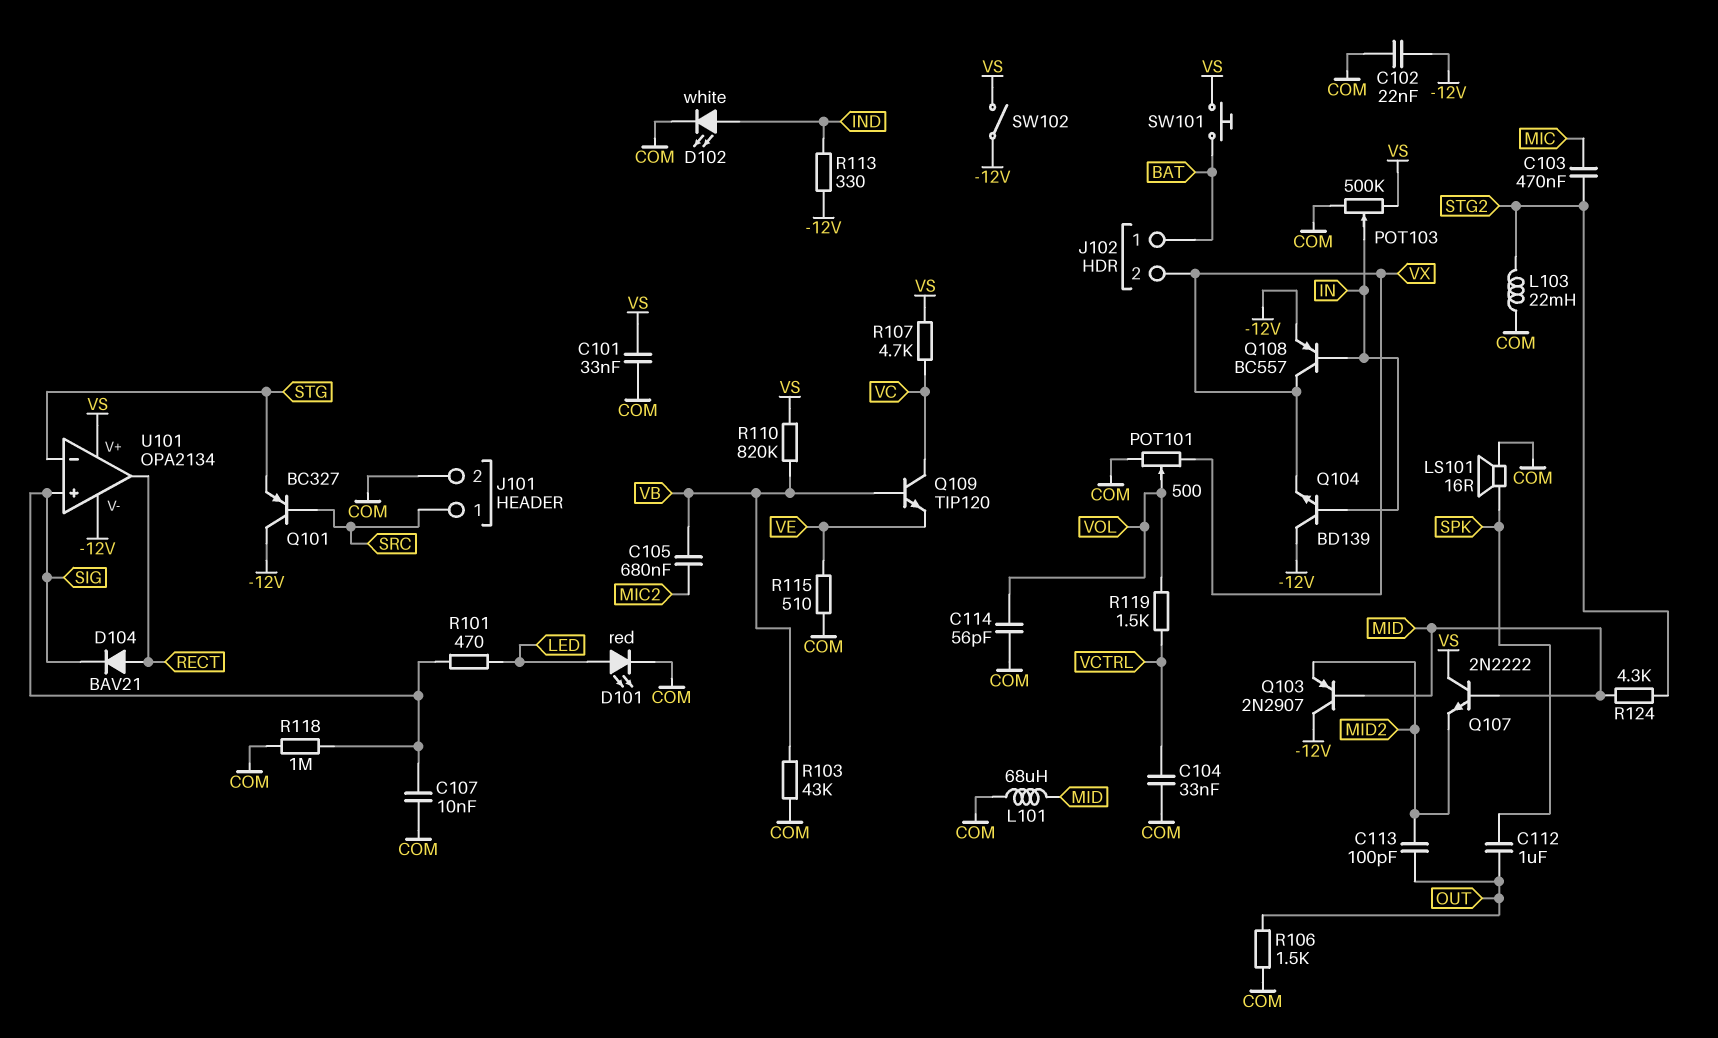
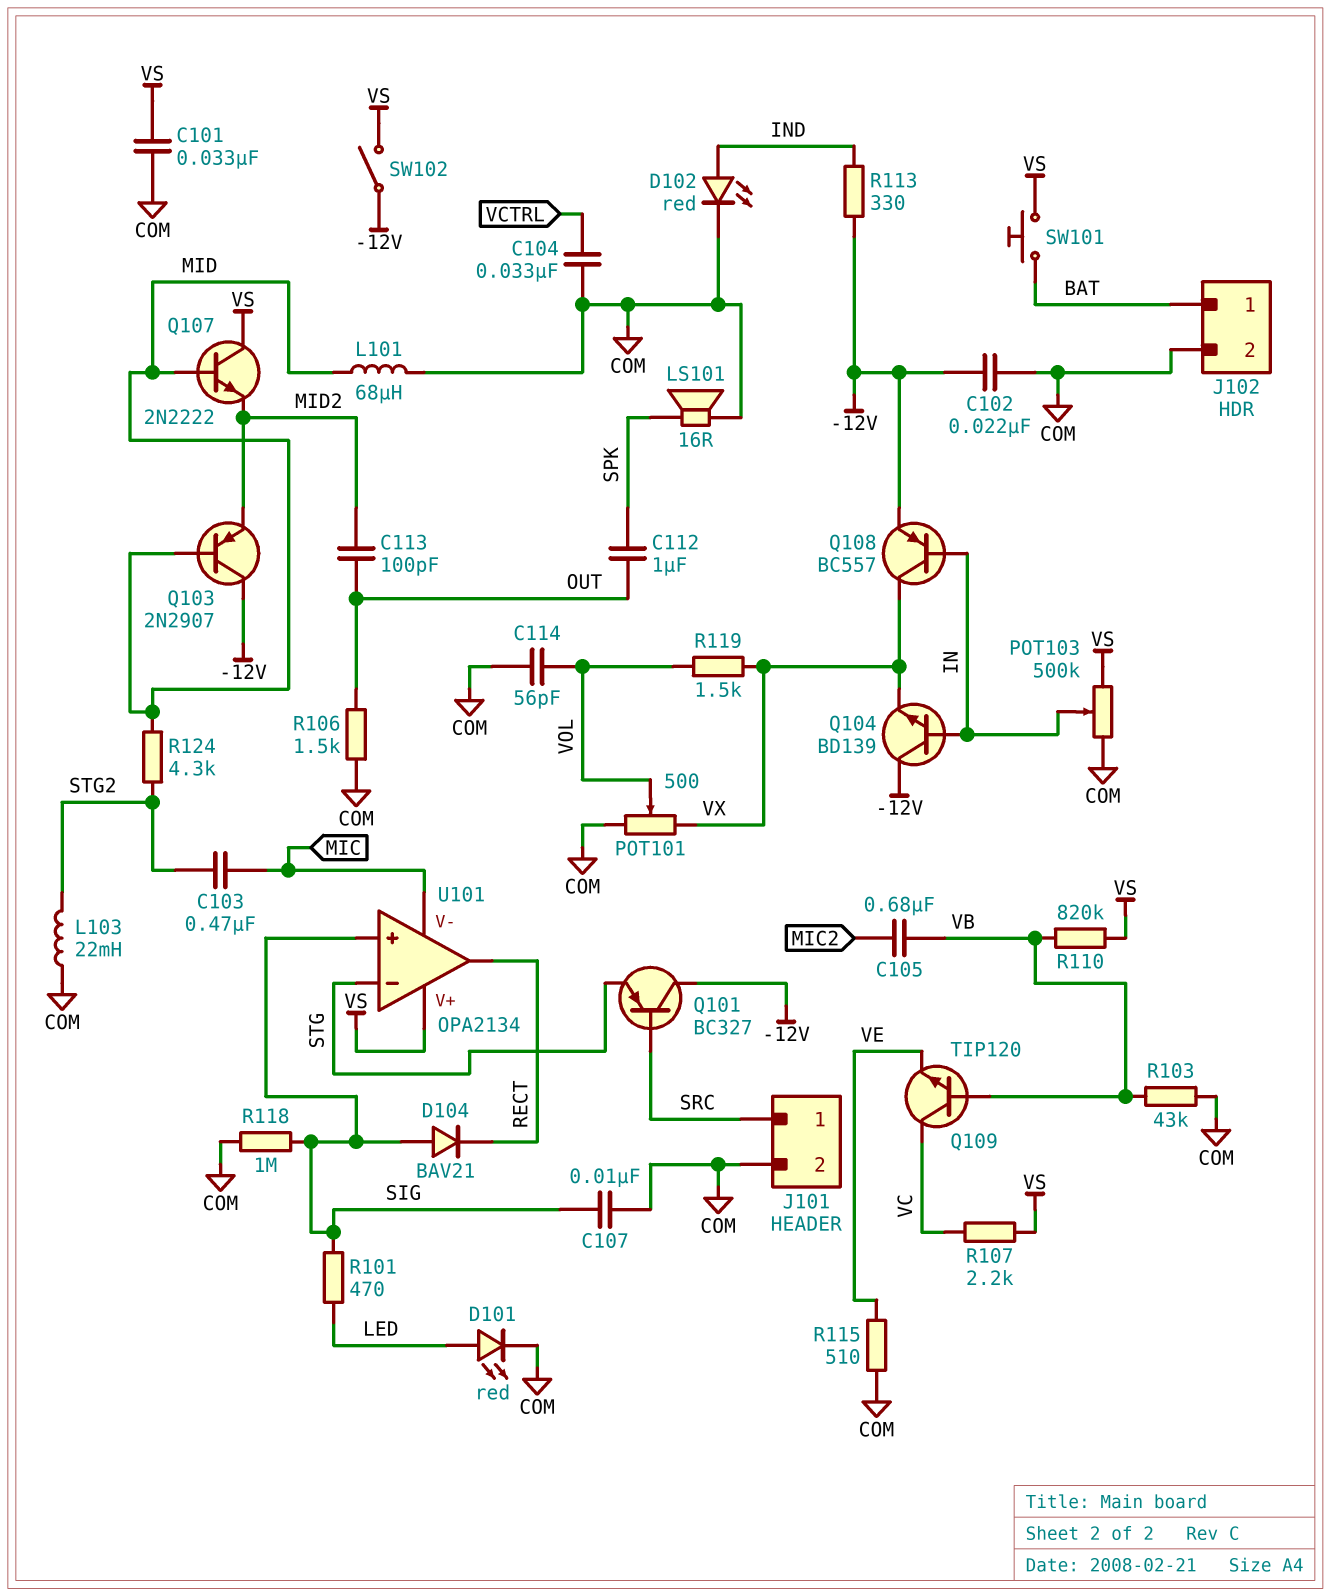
D102: LED white (A IND, K COM) -> LED red (A IND, K COM)
D104: diode BAV21 (A RECT, K SIG) -> diode BAV21 (A SIG, K RECT)
J102 pin 2: VX -> COM
R107: 4.7k (VC, VS) -> 2.2k (VC, VS)
R119: 1.5k (VCTRL, VOL) -> 1.5k (VOL, VX)
U101 pin V-: -12V -> MIC

